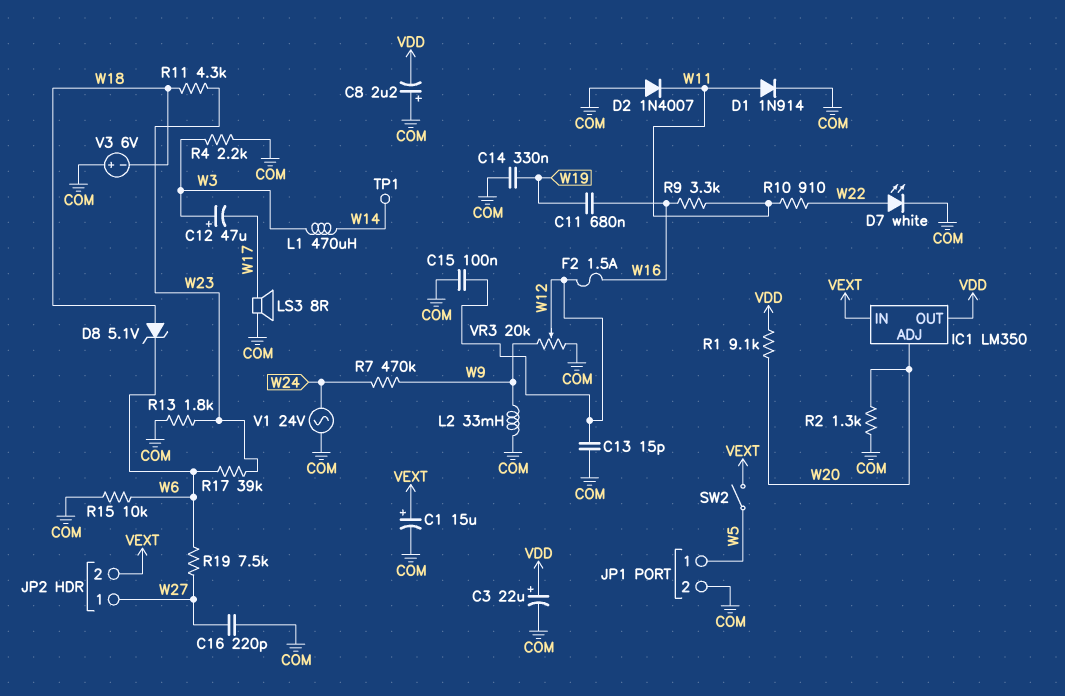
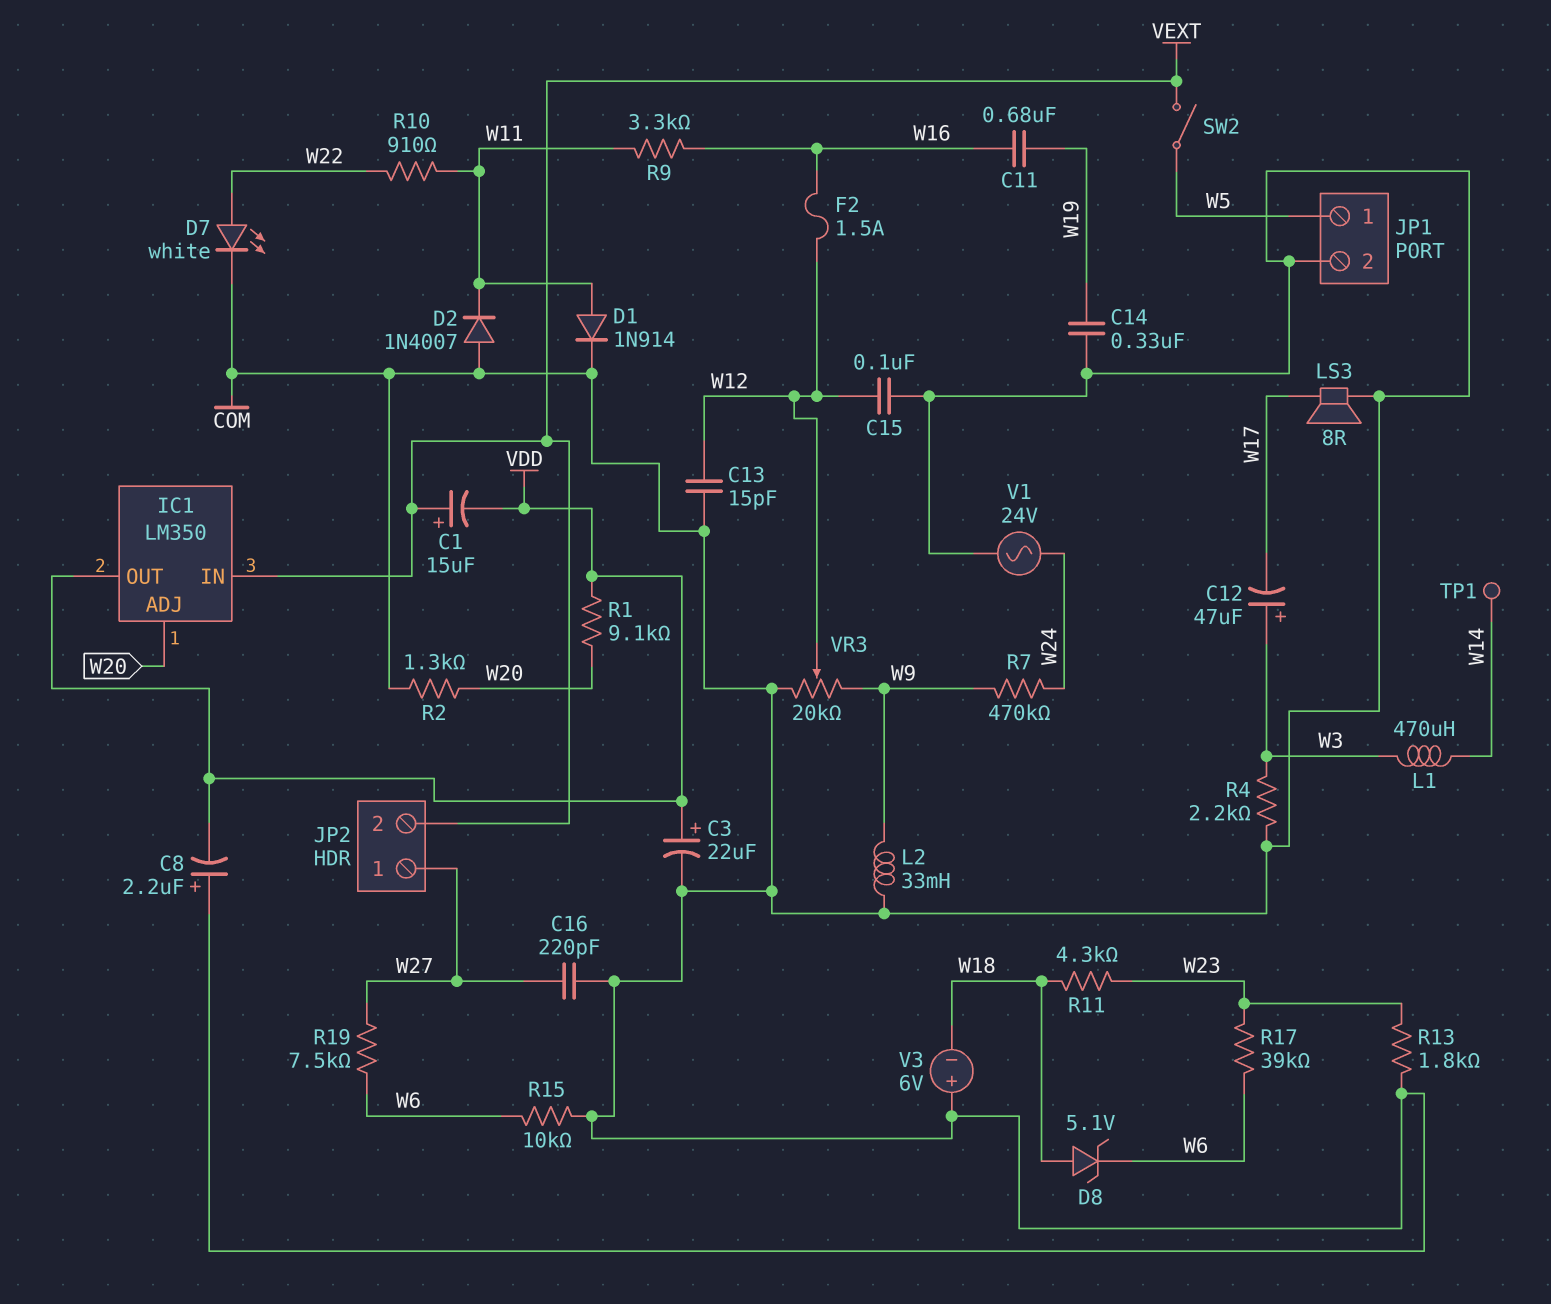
C1: 15uF (plus VEXT, minus COM) -> 15uF (plus VEXT, minus VDD)

